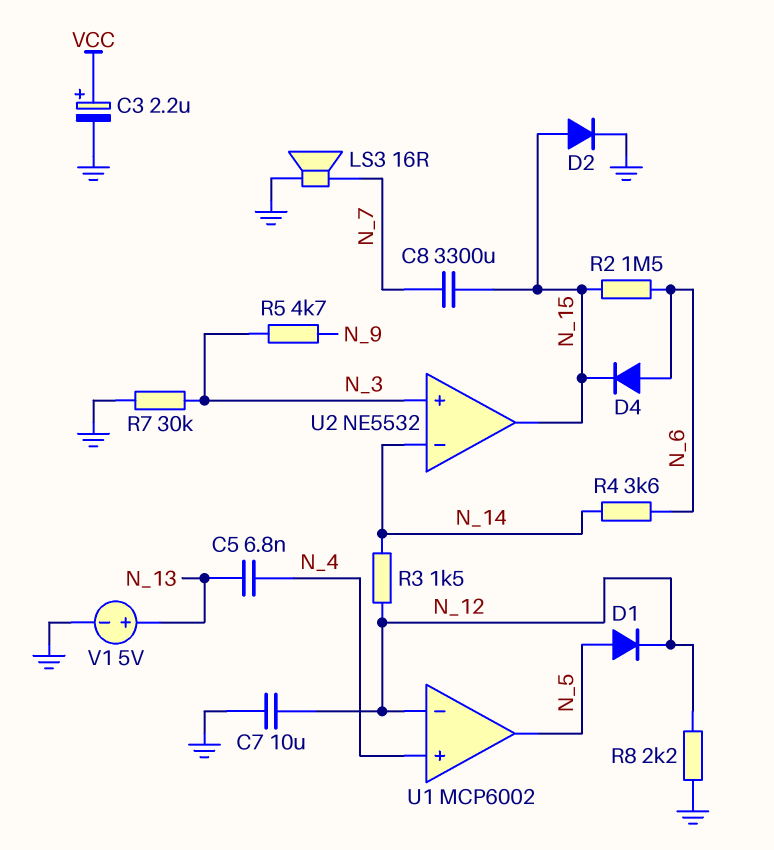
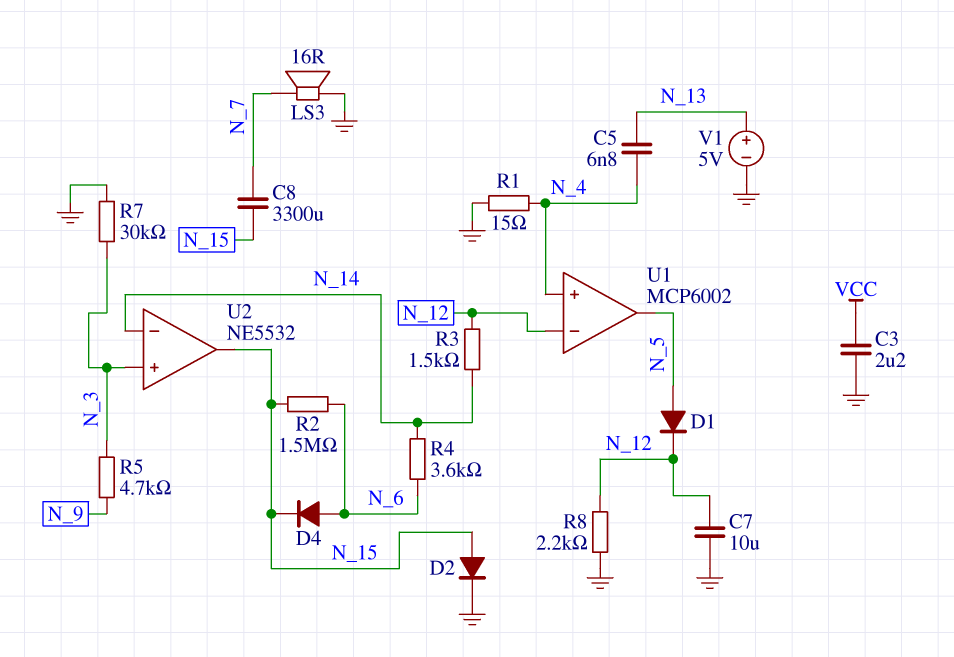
C3: 2.2uF (plus VCC, minus GND) -> 2.2uF (GND, VCC)
R1: none -> 15 (GND, N_4)

